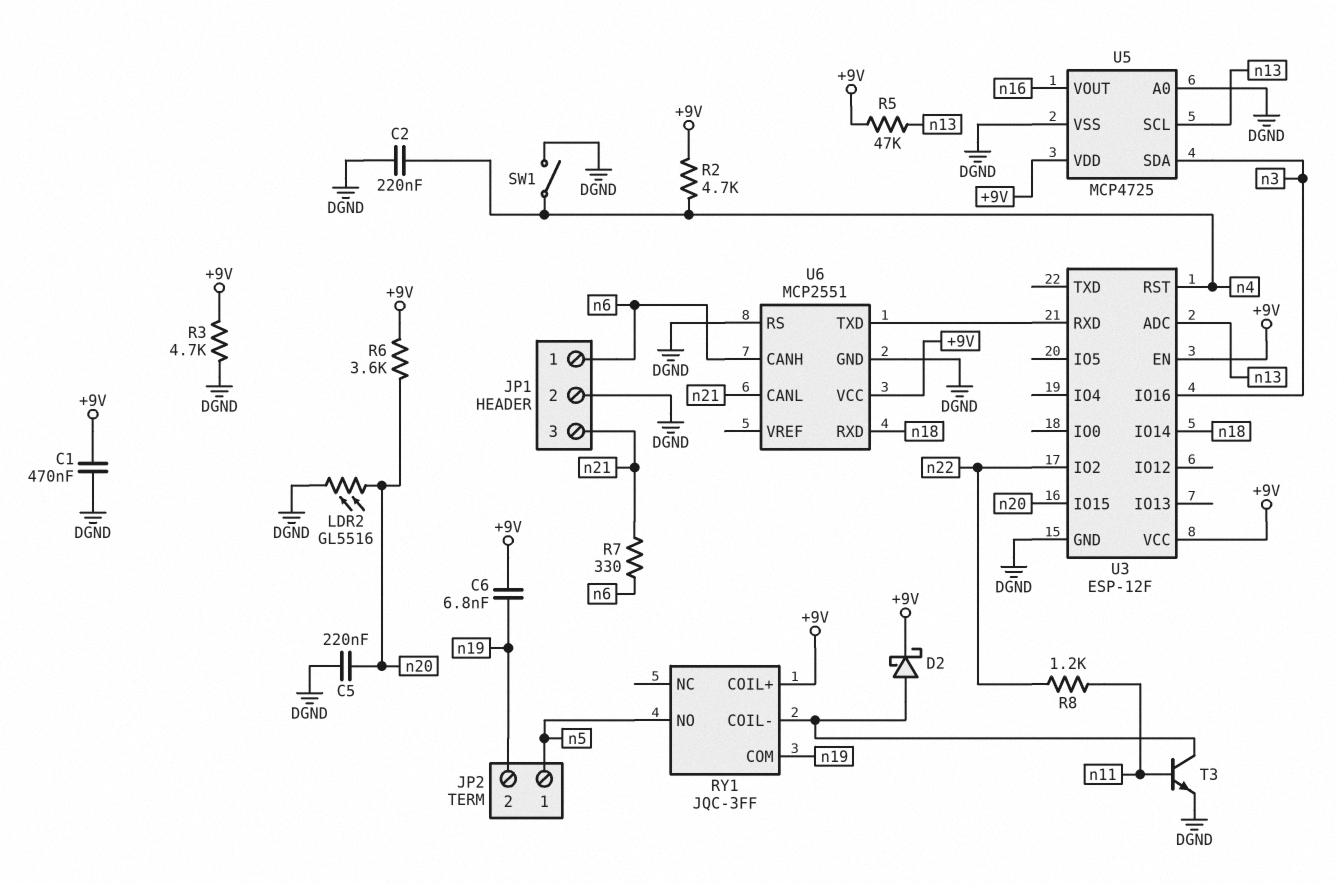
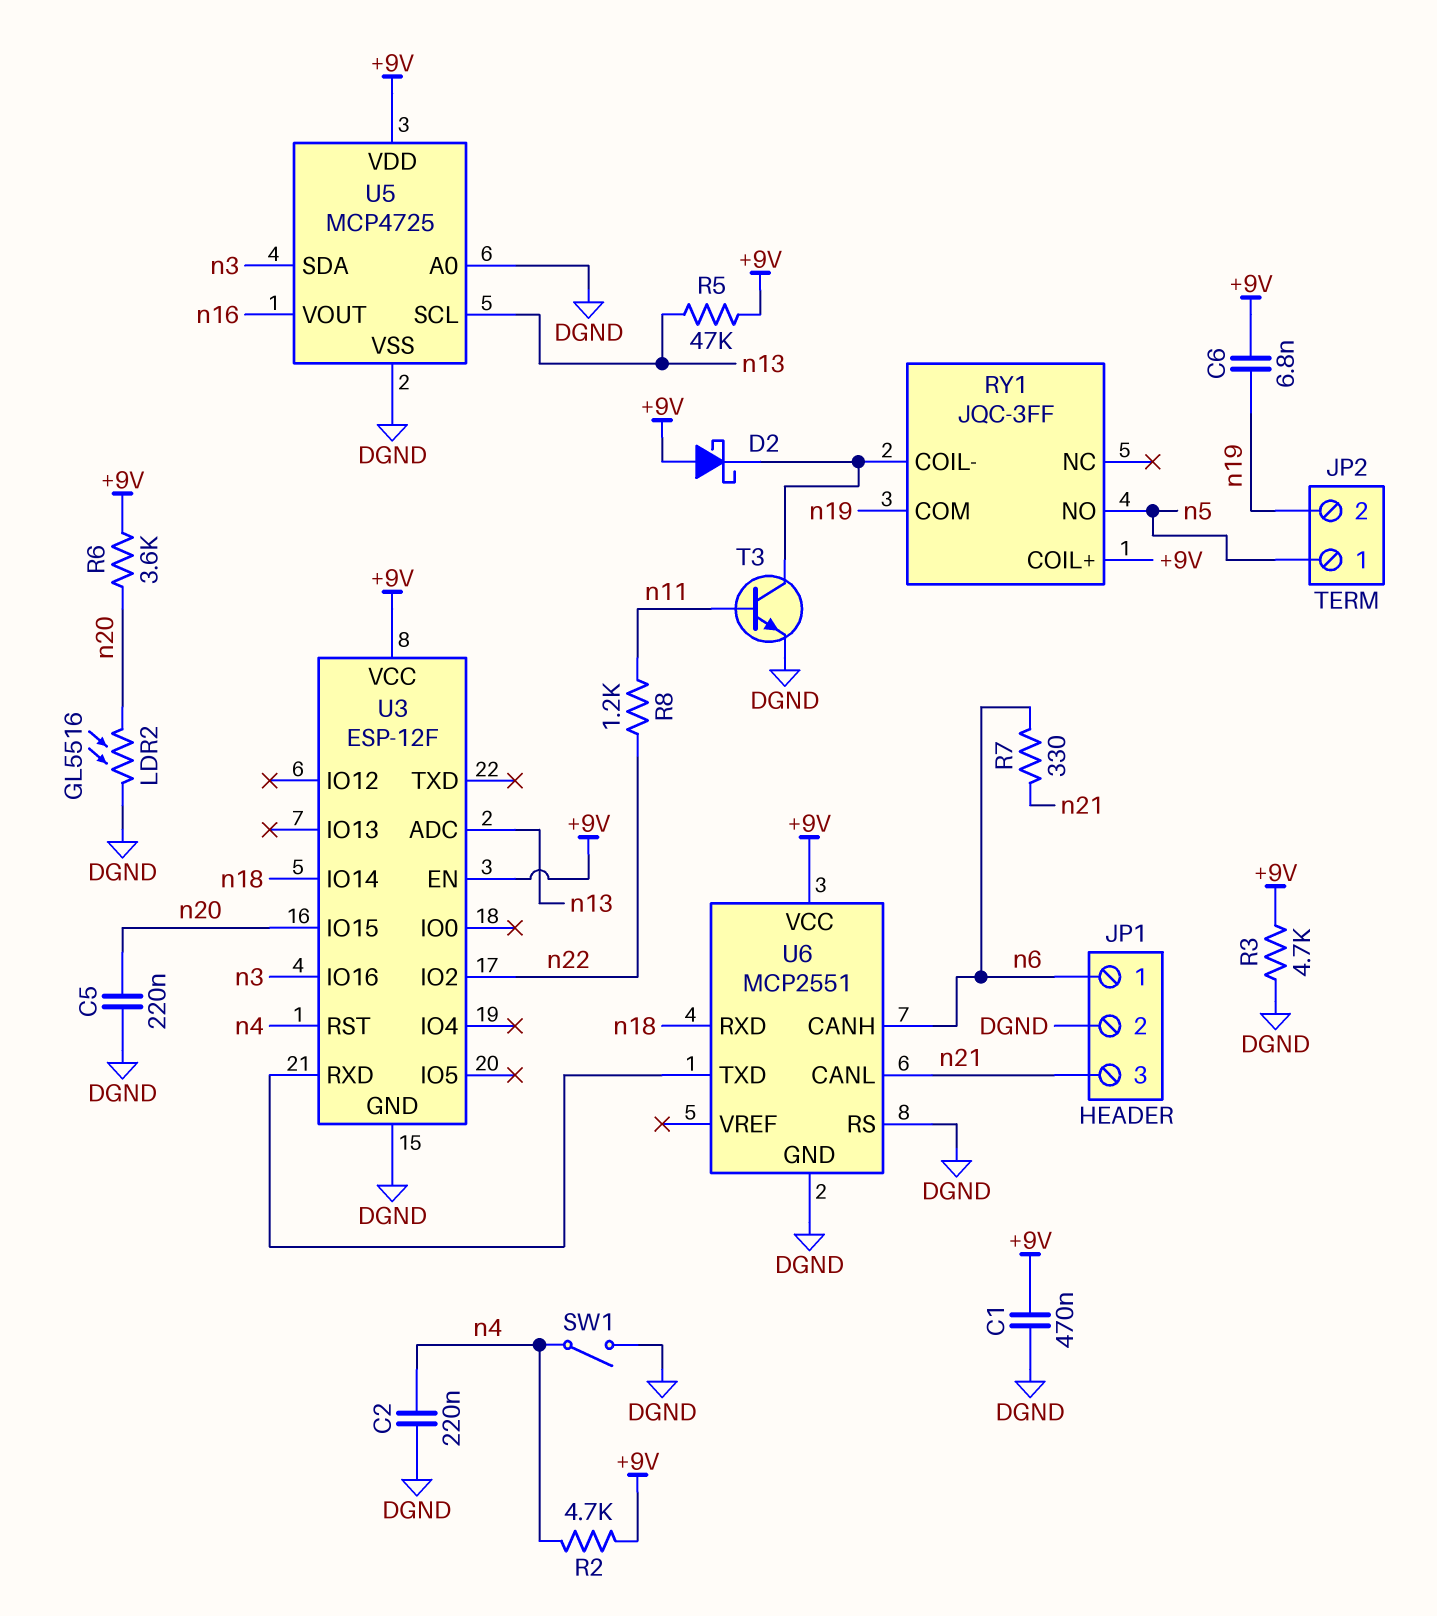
D2: schottky (A RY1/COIL-, K +9V) -> schottky (A +9V, K RY1/COIL-)

